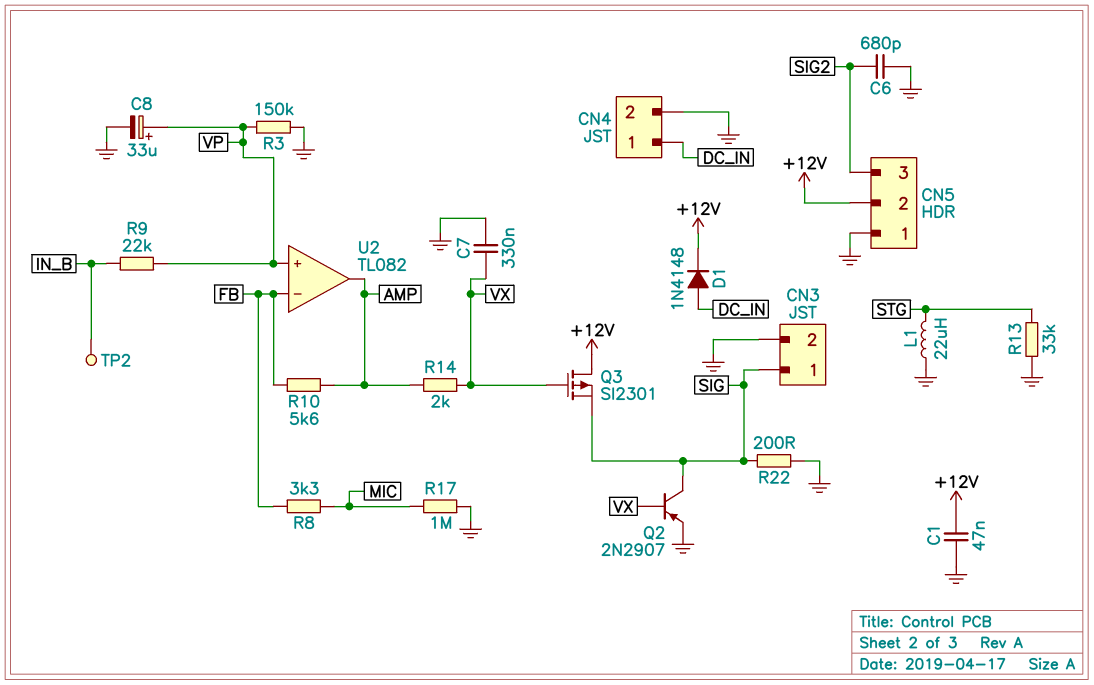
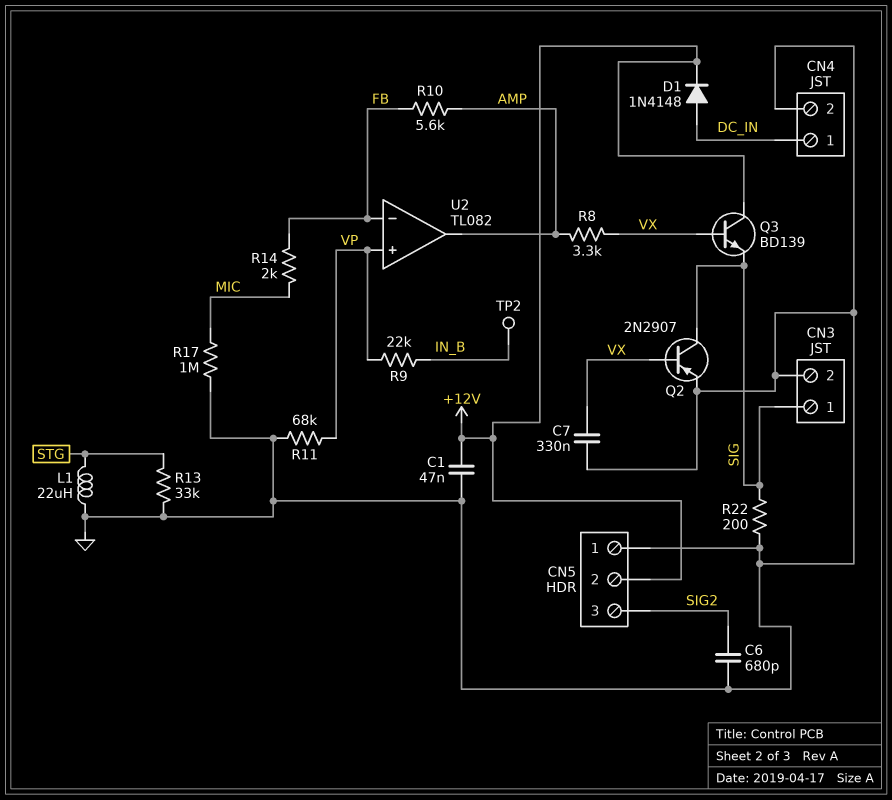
C8: 33uF (plus VP, minus GND) -> none
Q3: PMOS SI2301 (G VX, D +12V, S SIG) -> NPN BD139 (B VX, C +12V, E SIG)
R3: 150k (GND, VP) -> none
R8: 3.3k (FB, MIC) -> 3.3k (AMP, VX)
R11: none -> 68k (GND, VP)
R14: 2k (AMP, VX) -> 2k (FB, MIC)

